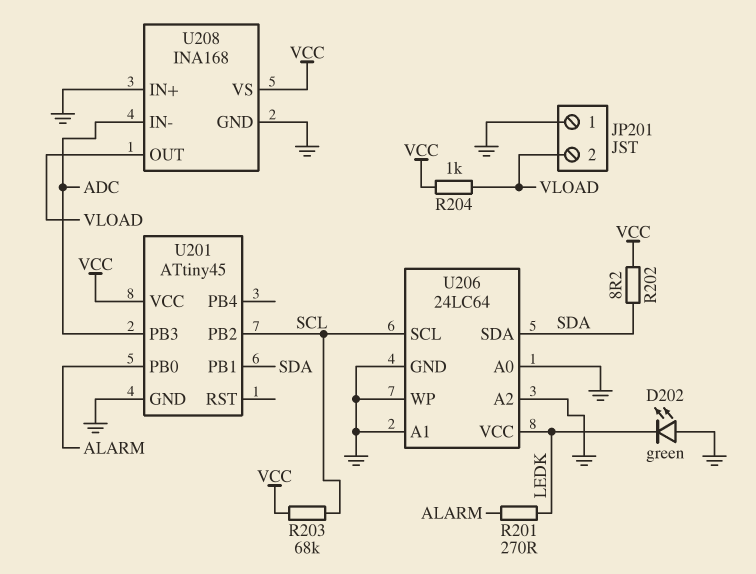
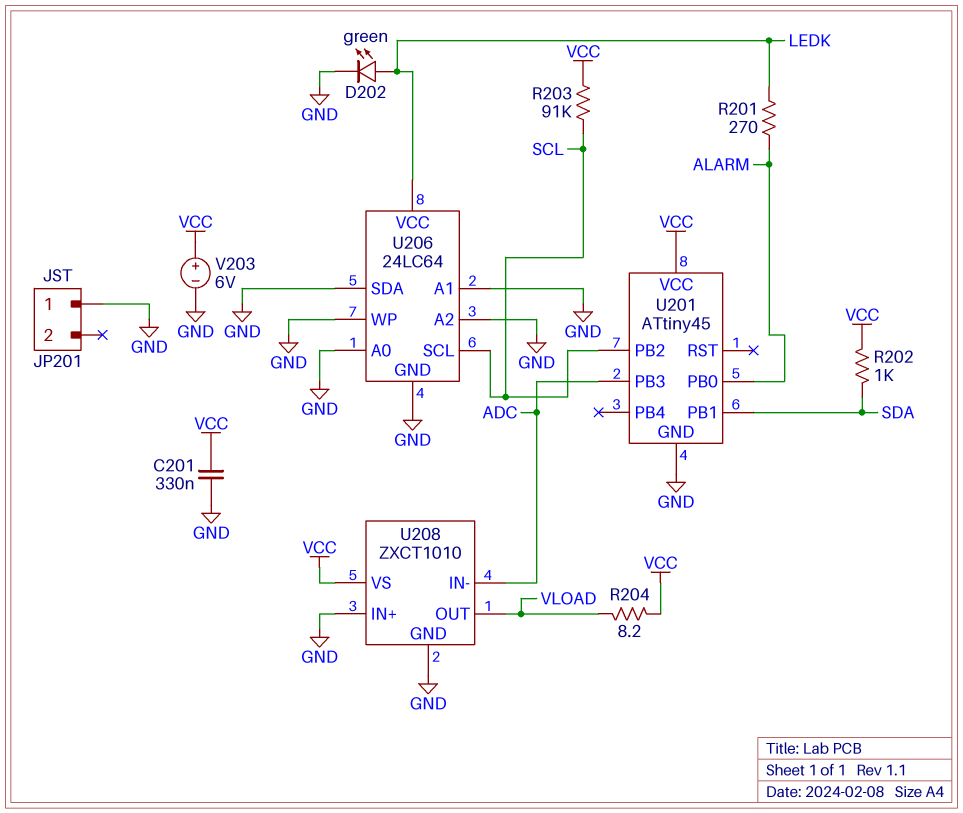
C201: none -> 330nF (GND, VCC)
D202: LED green (A GND, K LEDK) -> LED green (A LEDK, K GND)
JP201 pin 2: VLOAD -> none
R202: 8.2 (SDA, VCC) -> 1k (SDA, VCC)
R203: 68k (SCL, VCC) -> 91k (SCL, VCC)
R204: 1k (VCC, VLOAD) -> 8.2 (VCC, VLOAD)
U206 pin SDA: SDA -> GND
U208: INA168 -> ZXCT1010
V203: none -> 6V (plus VCC, minus GND)

